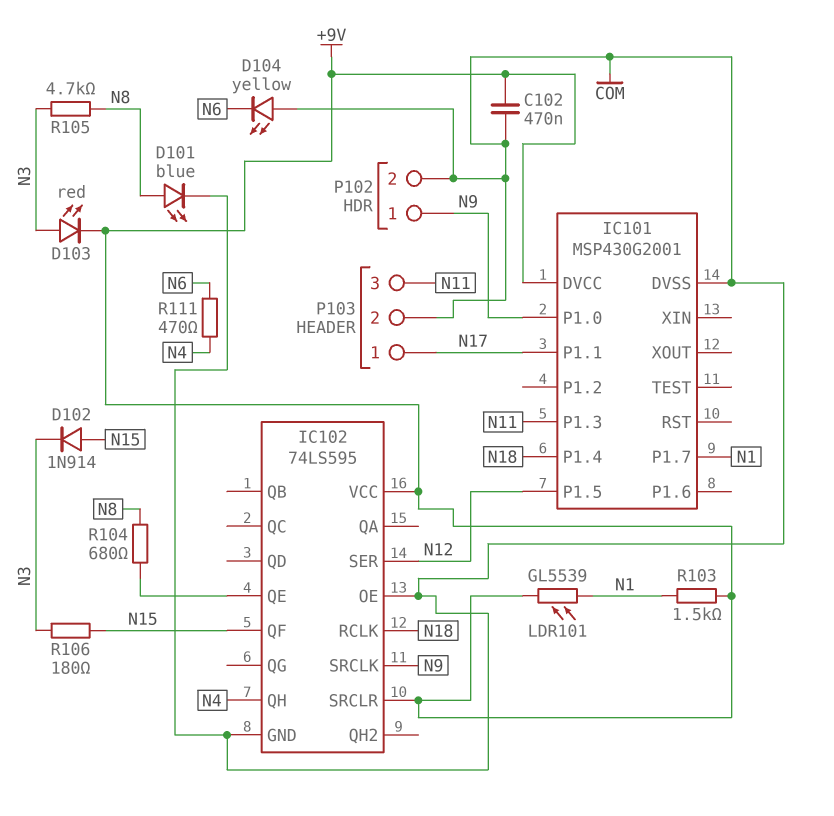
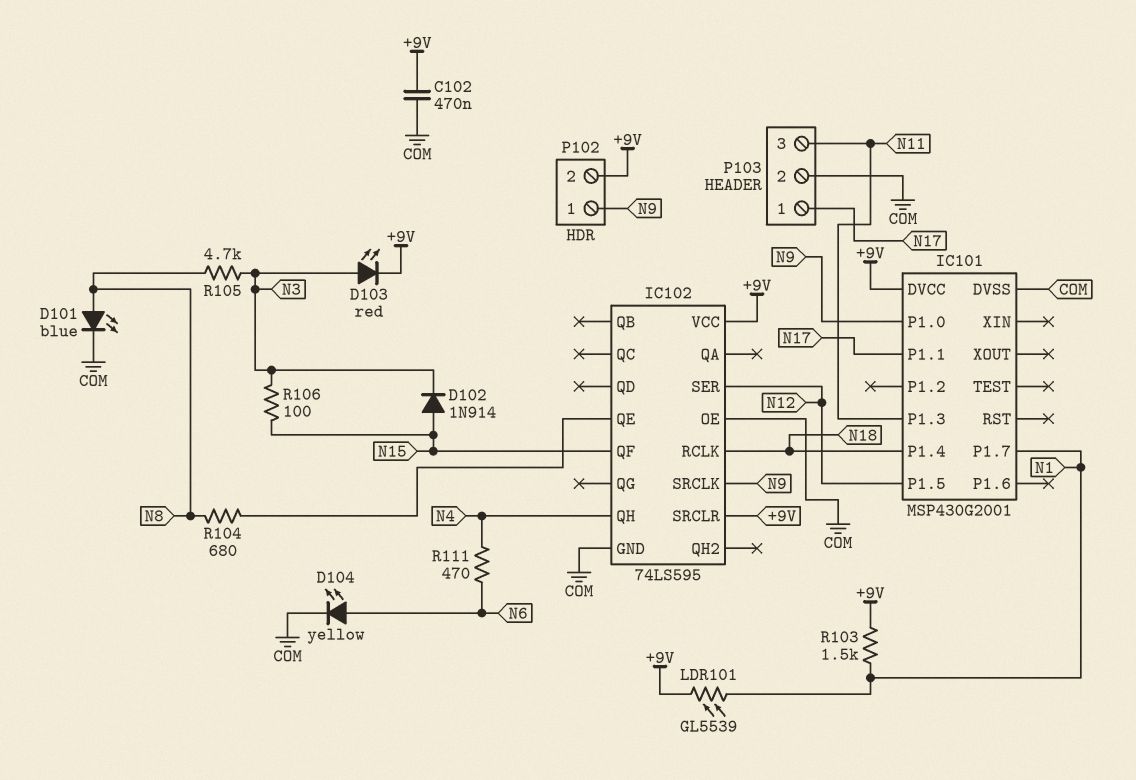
D104: LED yellow (A COM, K N6) -> LED yellow (A N6, K COM)
P102 pin 2: COM -> +9V
R106: 180 (N3, N15) -> 100 (N3, N15)

